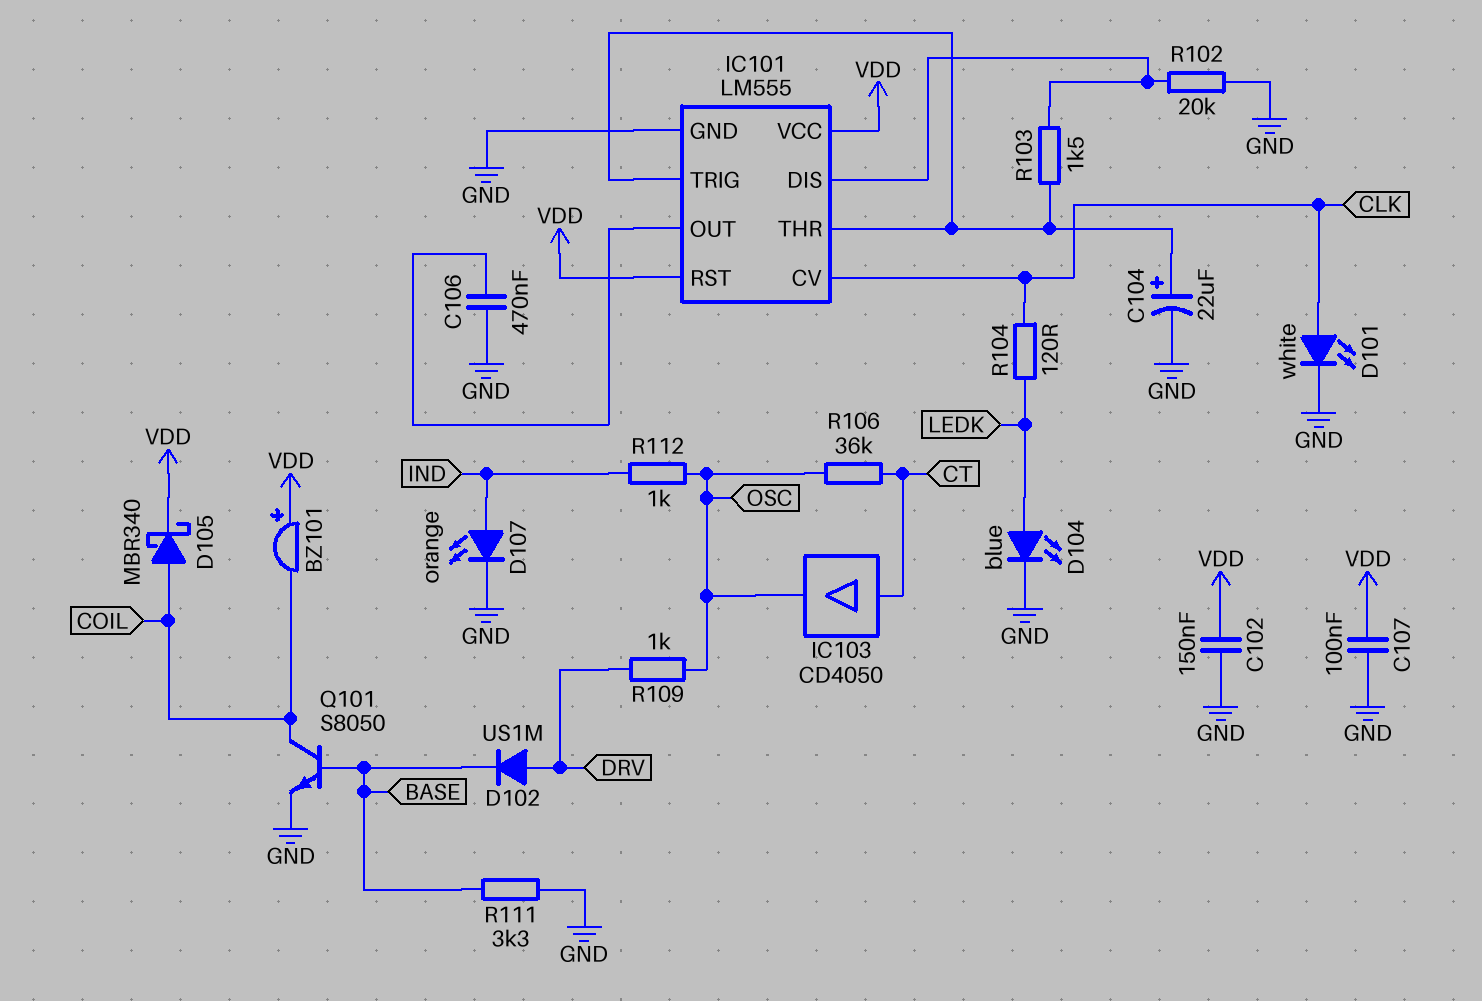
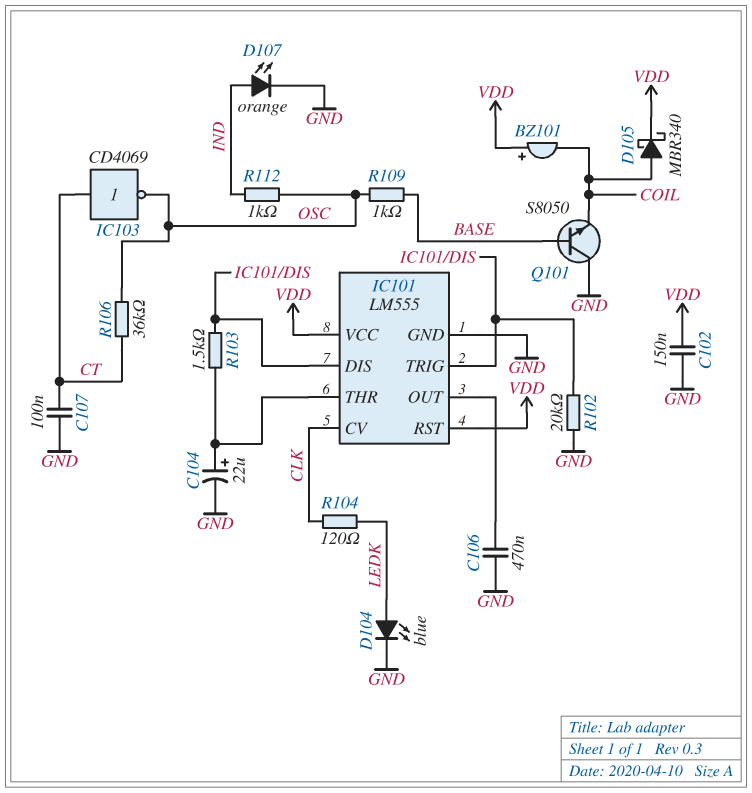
C107: 100nF (GND, VDD) -> 100nF (CT, GND)
D101: LED white (A CLK, K GND) -> none
D102: diode US1M (A DRV, K BASE) -> none
IC101 pin TRIG: IC101/THR -> IC101/DIS
IC103: buffer CD4050 (in CT, out OSC) -> NOT CD4069 (in CT, out OSC)
Q101: NPN S8050 (B BASE, C COIL, E GND) -> NPN S8050 (B BASE, C GND, E COIL)
R109: 1k (DRV, OSC) -> 1k (BASE, OSC)
R111: 3.3k (BASE, GND) -> none

